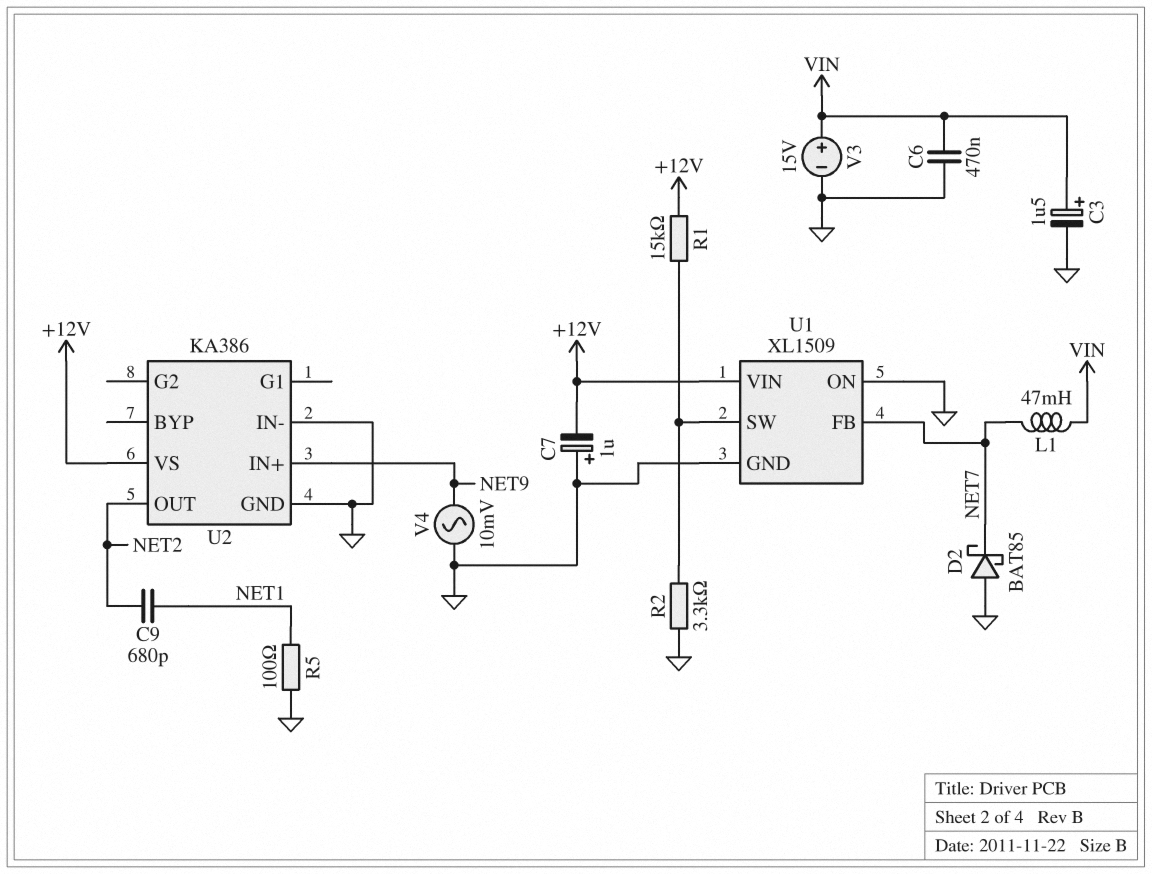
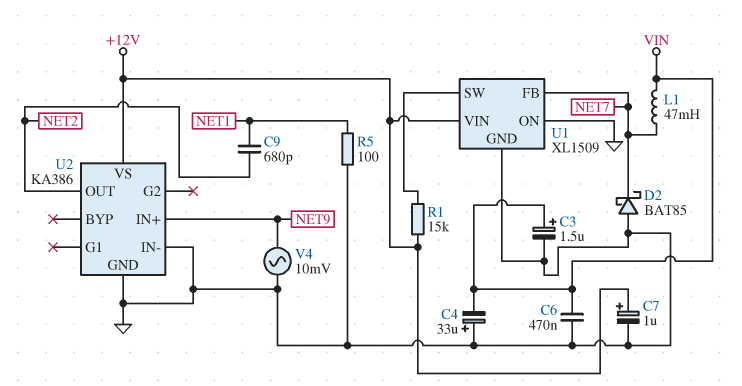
C4: none -> 33uF (plus GND, minus VIN)
C7: 1uF (plus GND, minus +12V) -> 1uF (plus +12V, minus GND)
R2: 3.3k (GND, U1/SW) -> none
V3: 15V (plus VIN, minus GND) -> none

